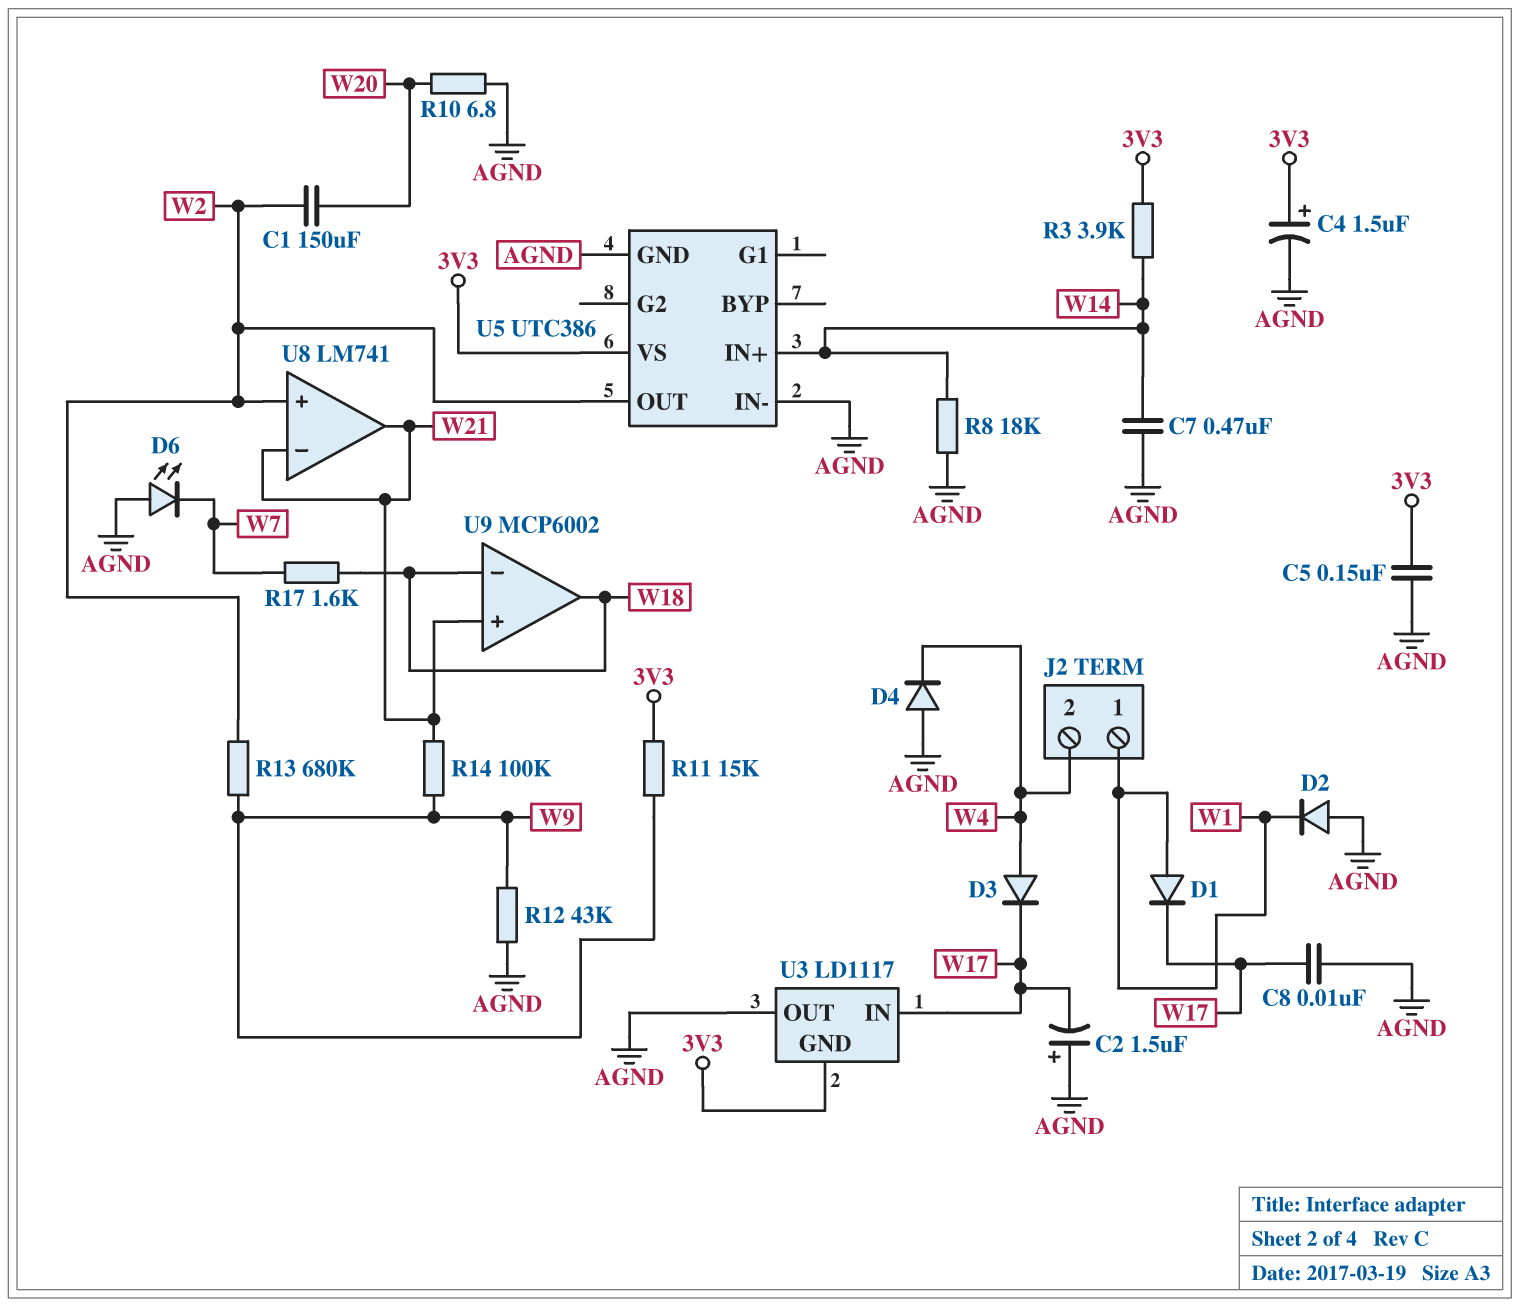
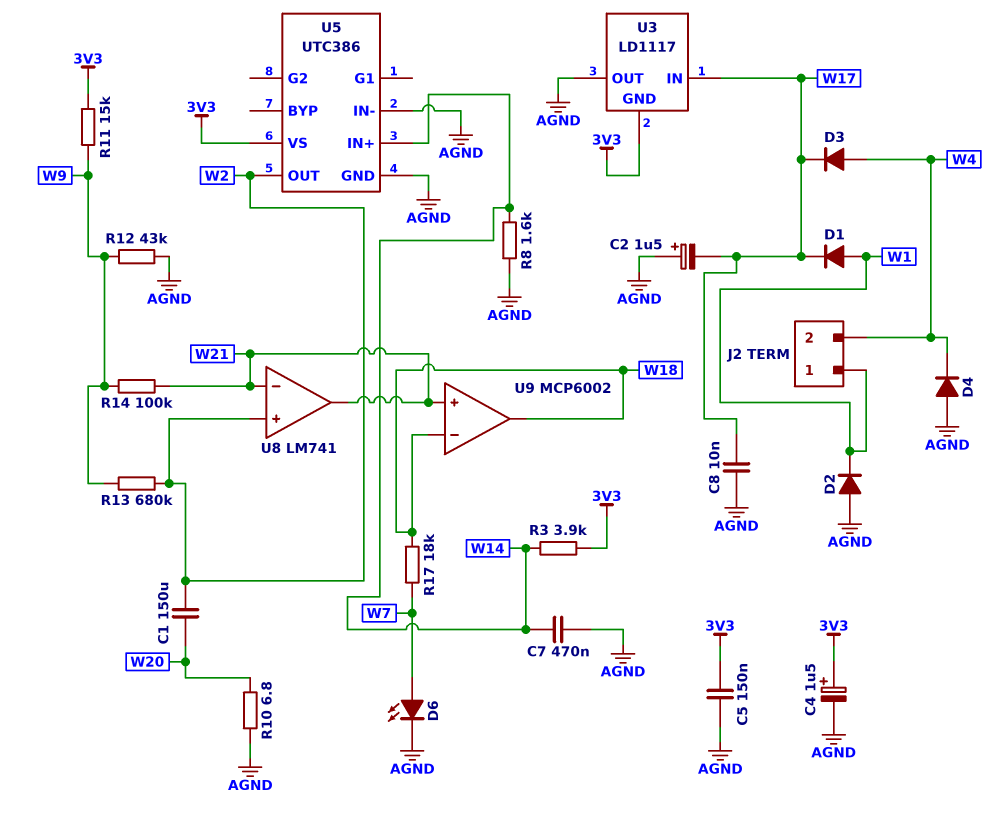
D6: LED (A AGND, K W7) -> LED (A W7, K AGND)
R8: 18k (AGND, W14) -> 1.6k (AGND, W14)
R17: 1.6k (W7, W18) -> 18k (W7, W18)

